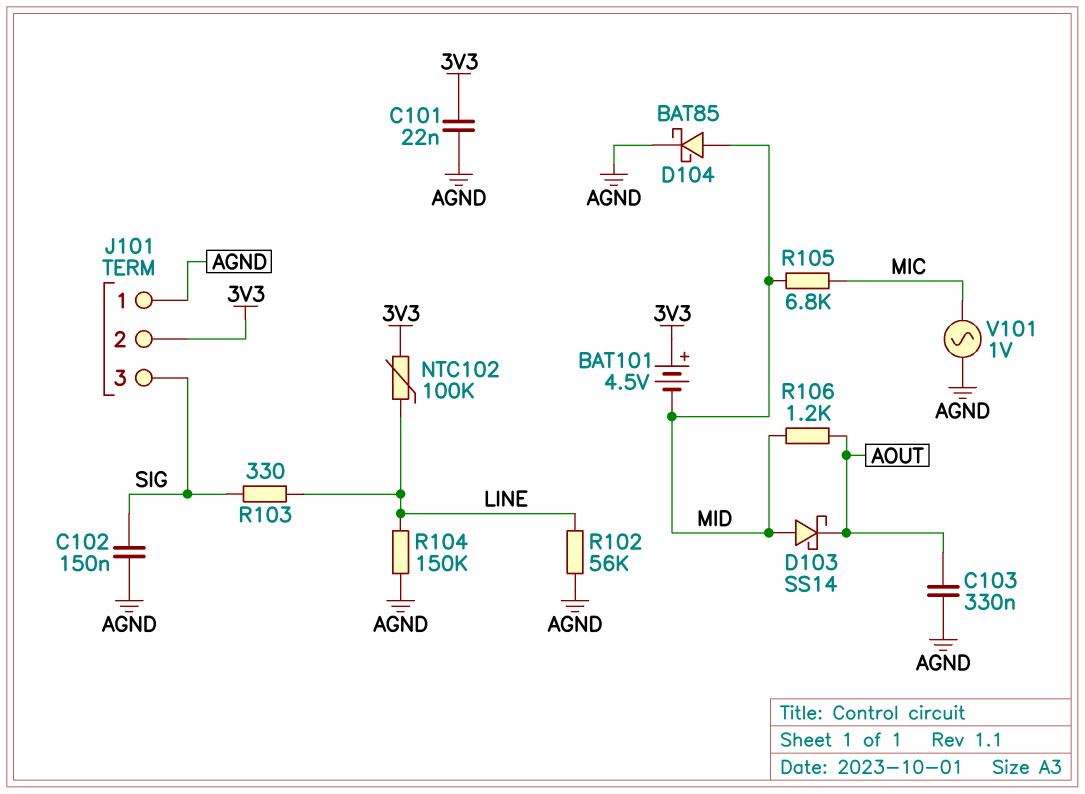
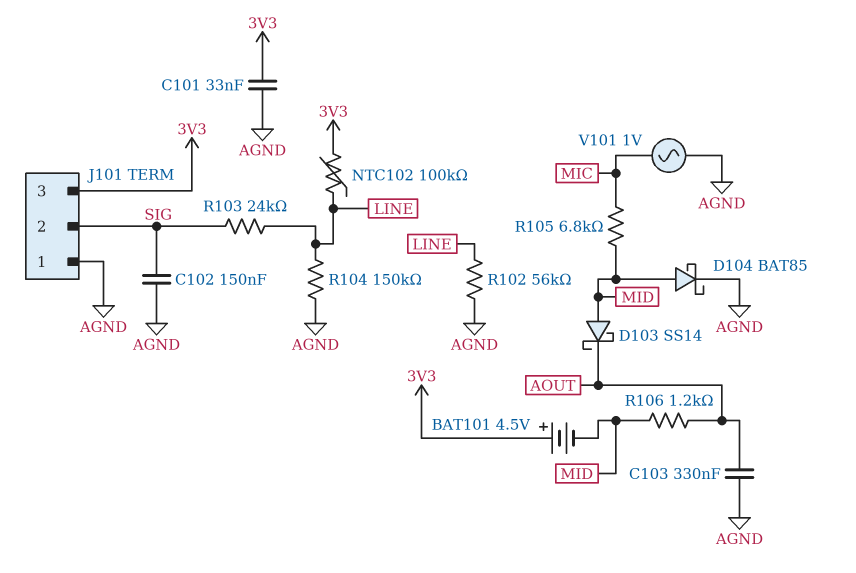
C101: 22nF (3V3, AGND) -> 33nF (3V3, AGND)
J101 pin 2: 3V3 -> SIG
J101 pin 3: SIG -> 3V3
R103: 330 (LINE, SIG) -> 24k (LINE, SIG)

